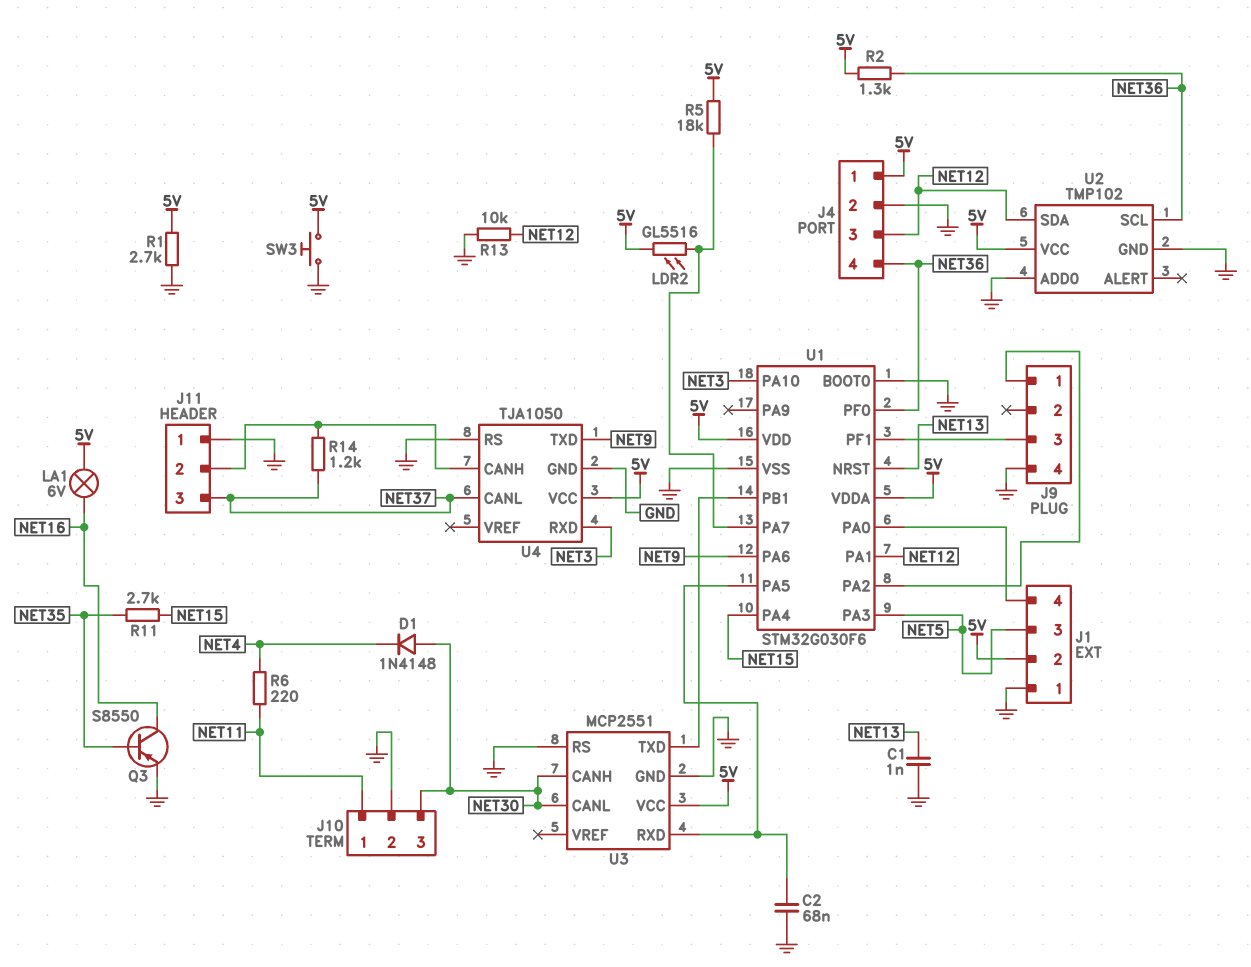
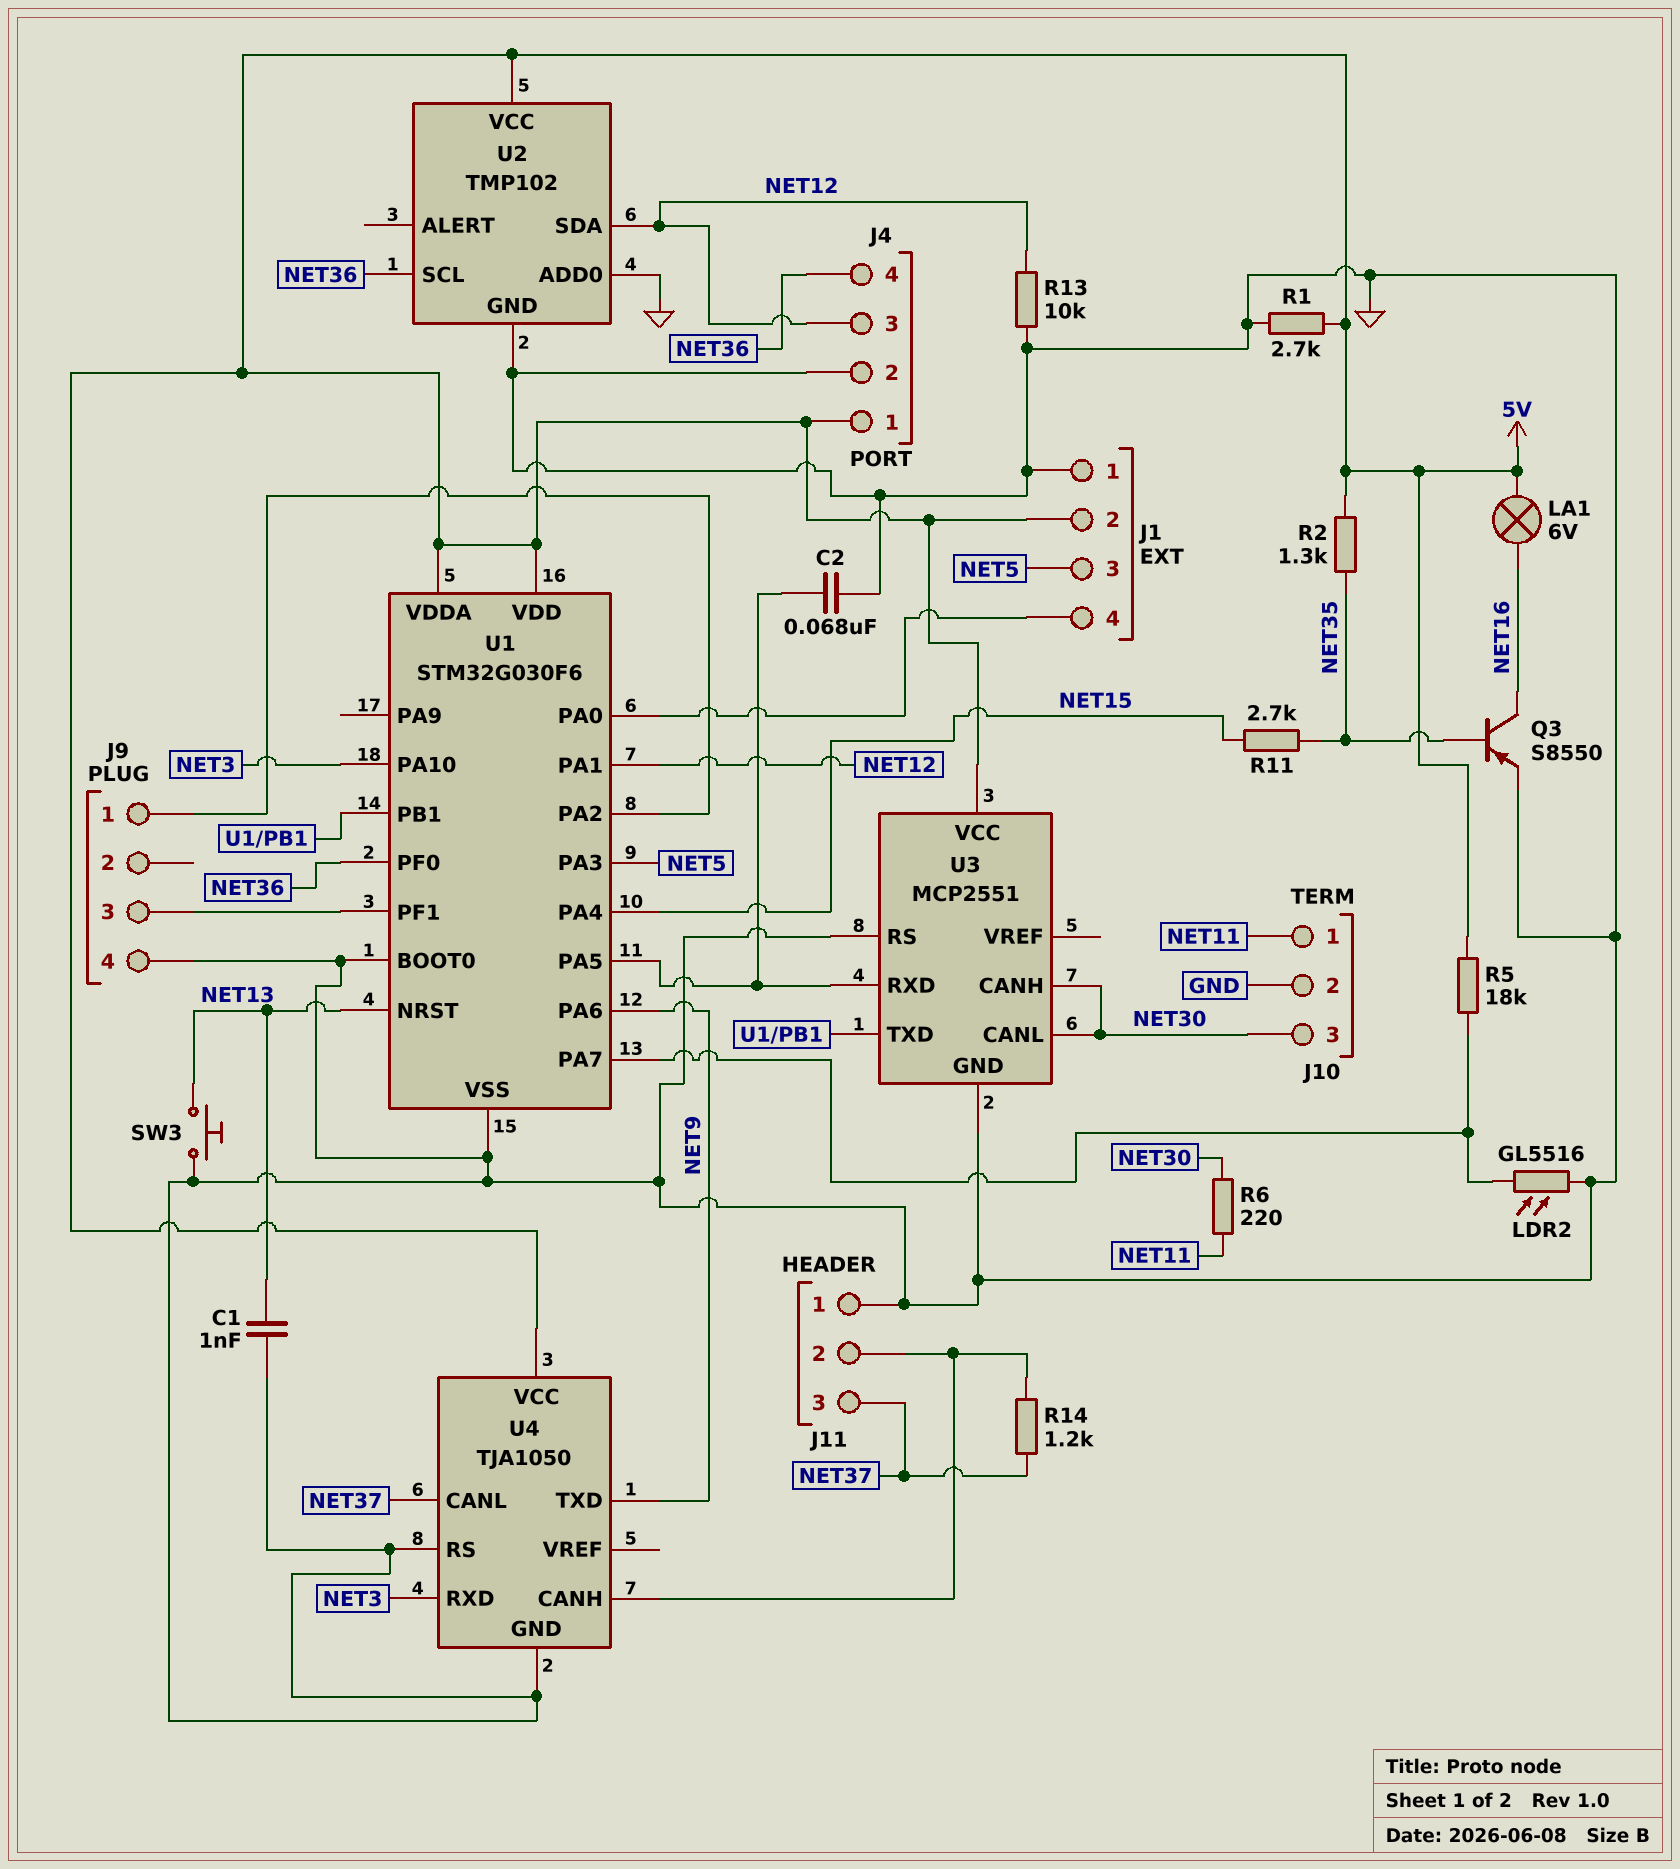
D1: diode 1N4148 (A NET30, K NET4) -> none
LDR2: GL5516 (5V, U1/PA7) -> GL5516 (GND, U1/PA7)
R2: 1.3k (5V, NET36) -> 1.3k (5V, NET35)
R6: 220 (NET4, NET11) -> 220 (NET11, NET30)
SW3: button (5V, GND) -> button (GND, NET13)

